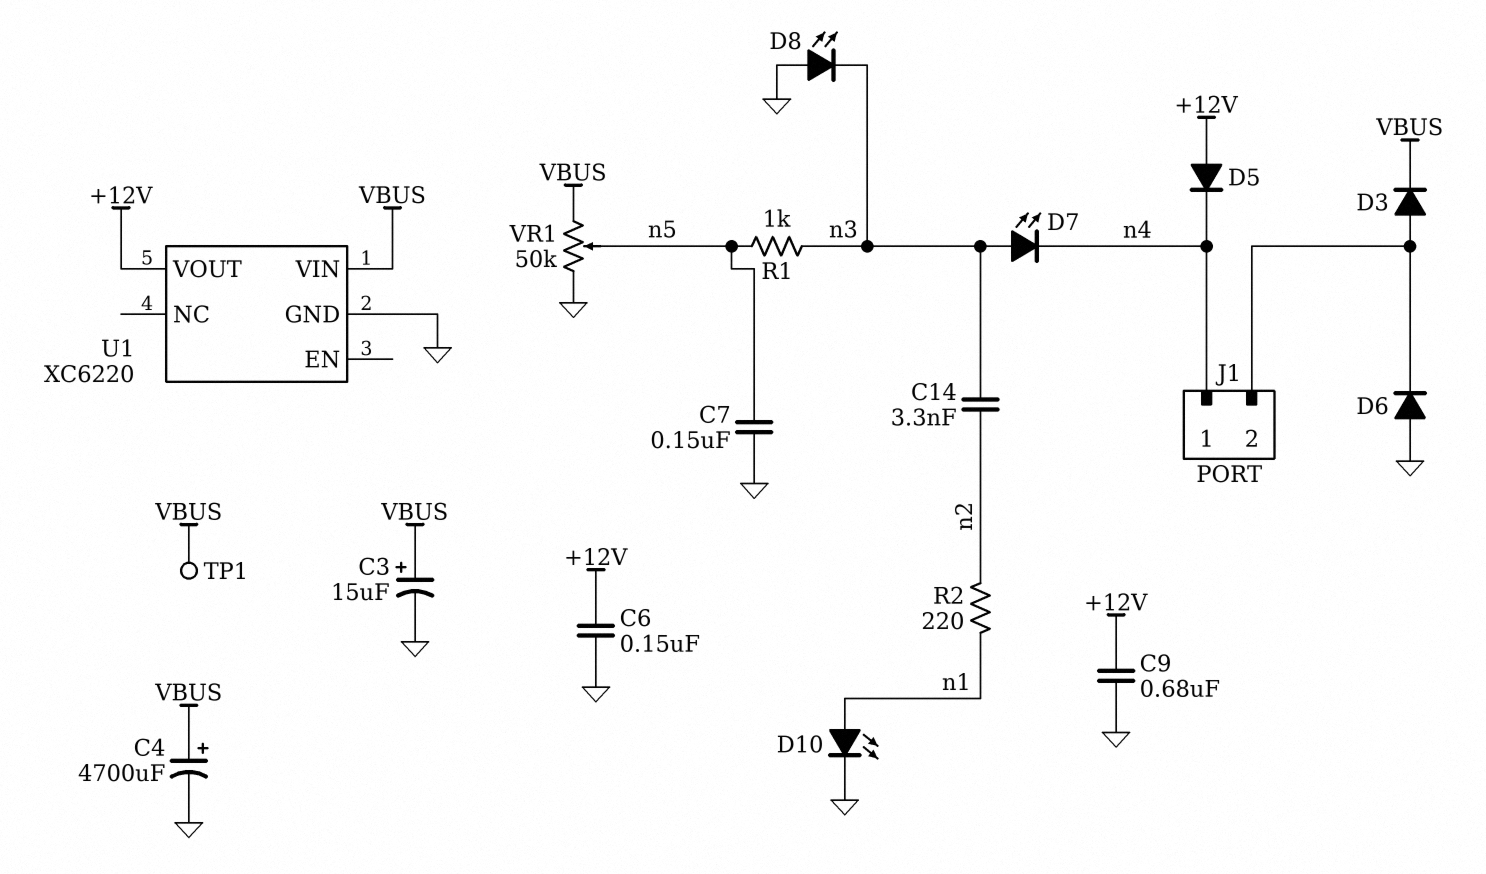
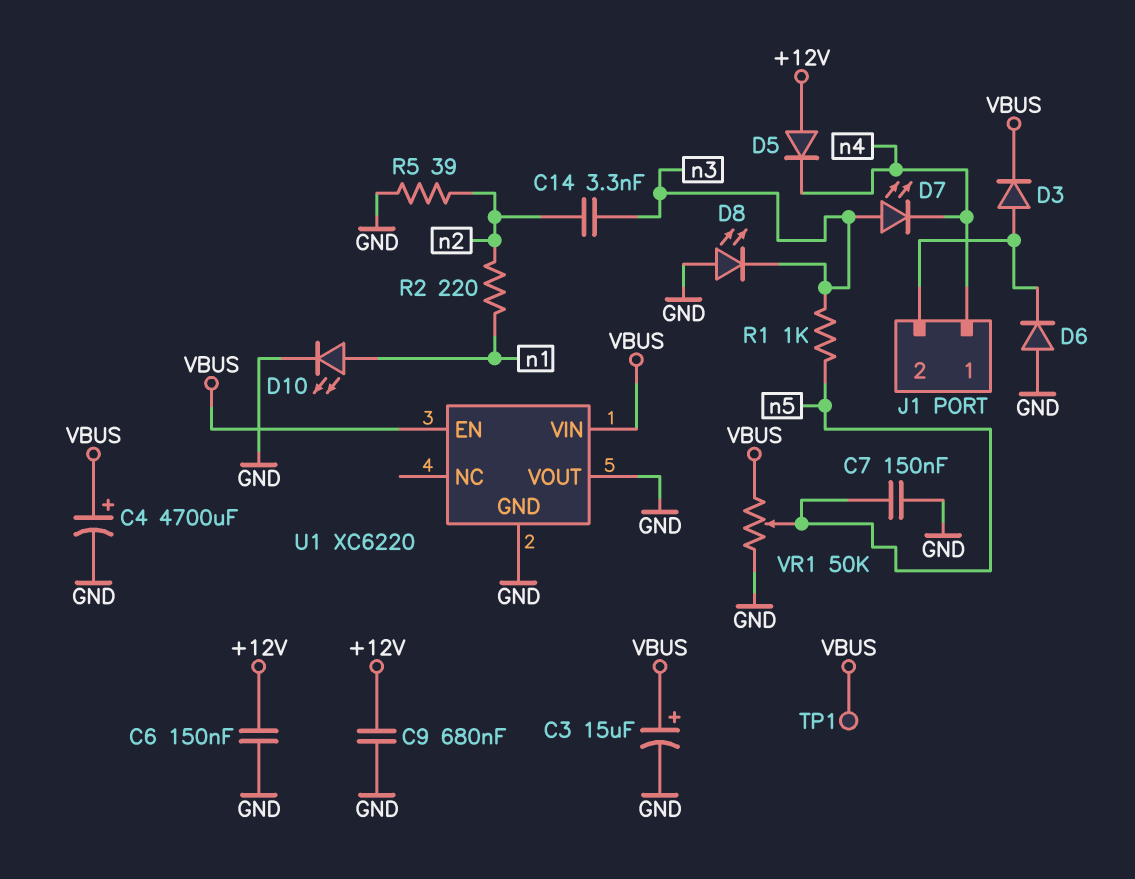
R5: none -> 39 (GND, n2)
U1 pin EN: none -> VBUS
U1 pin VOUT: +12V -> GND

